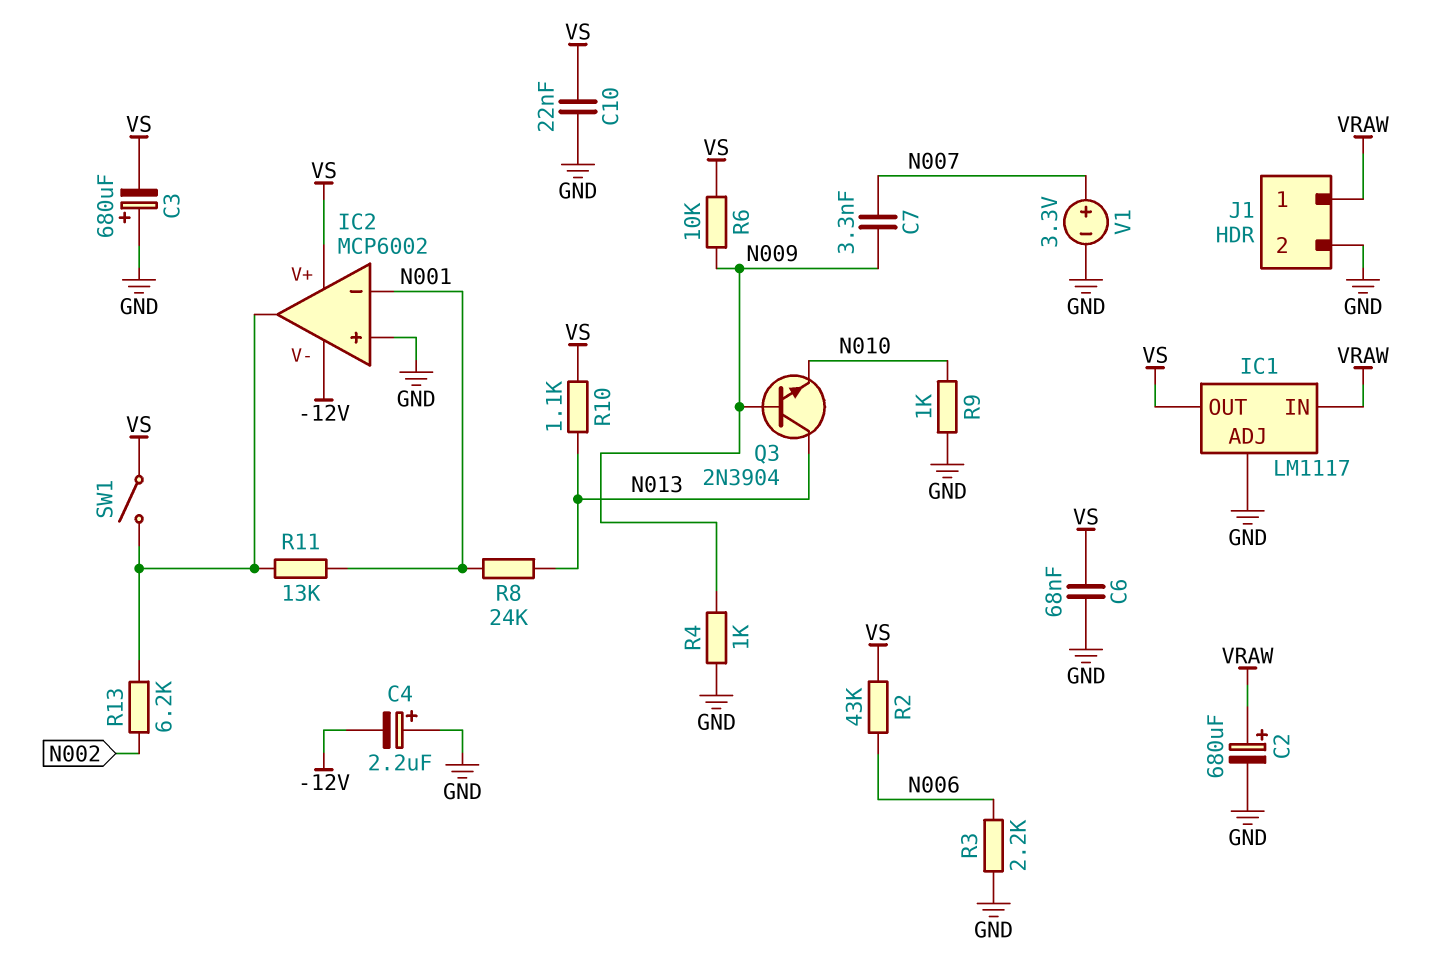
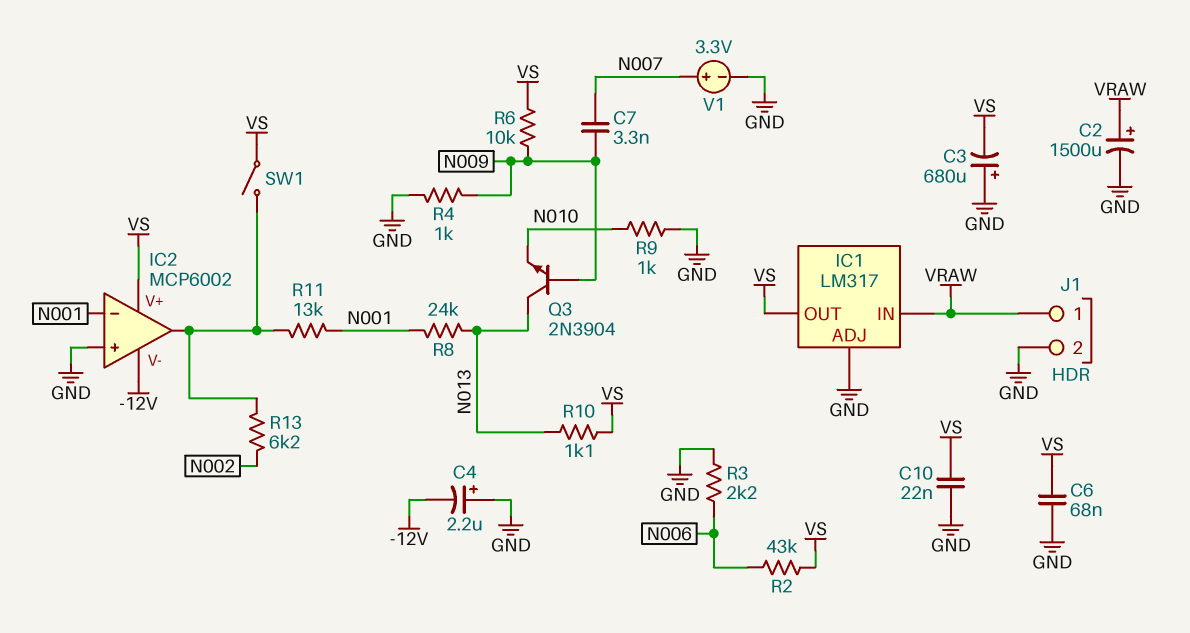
C2: 680uF (plus VRAW, minus GND) -> 1500uF (plus VRAW, minus GND)
IC1: LM1117 -> LM317

